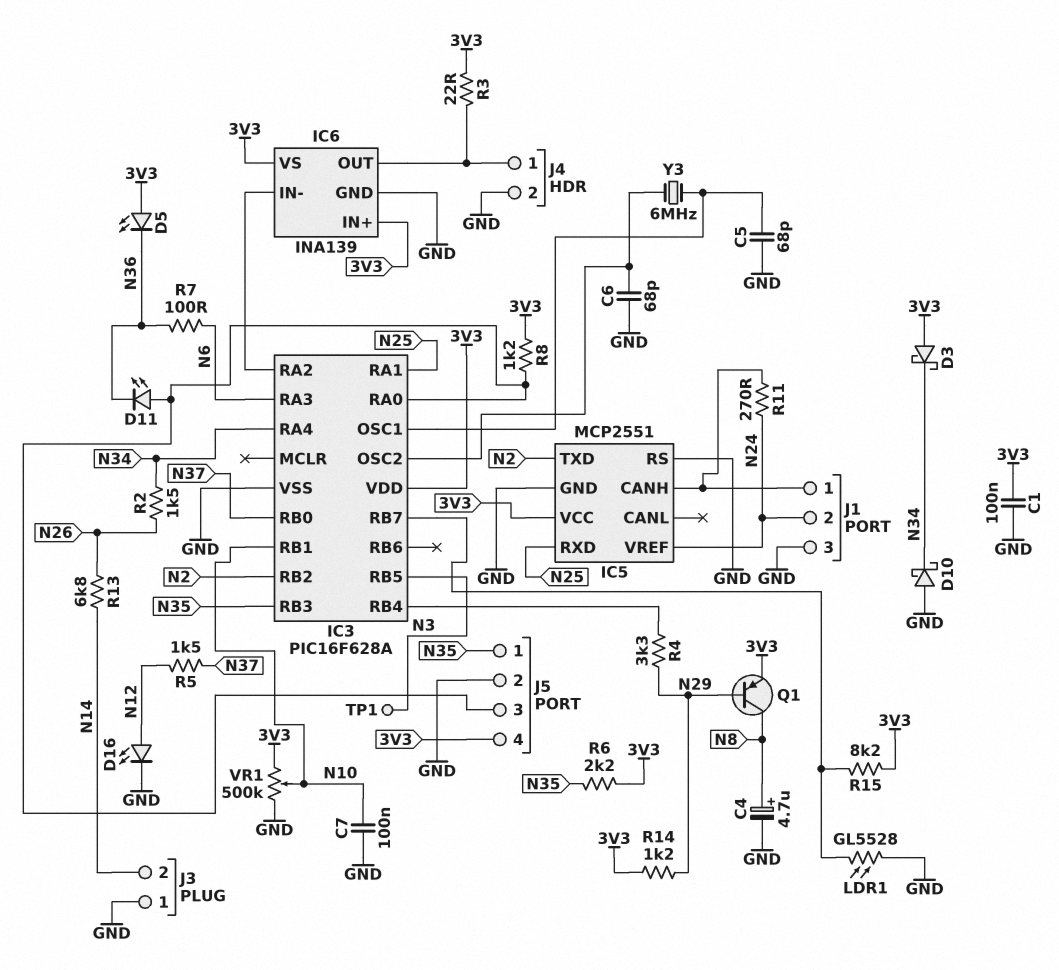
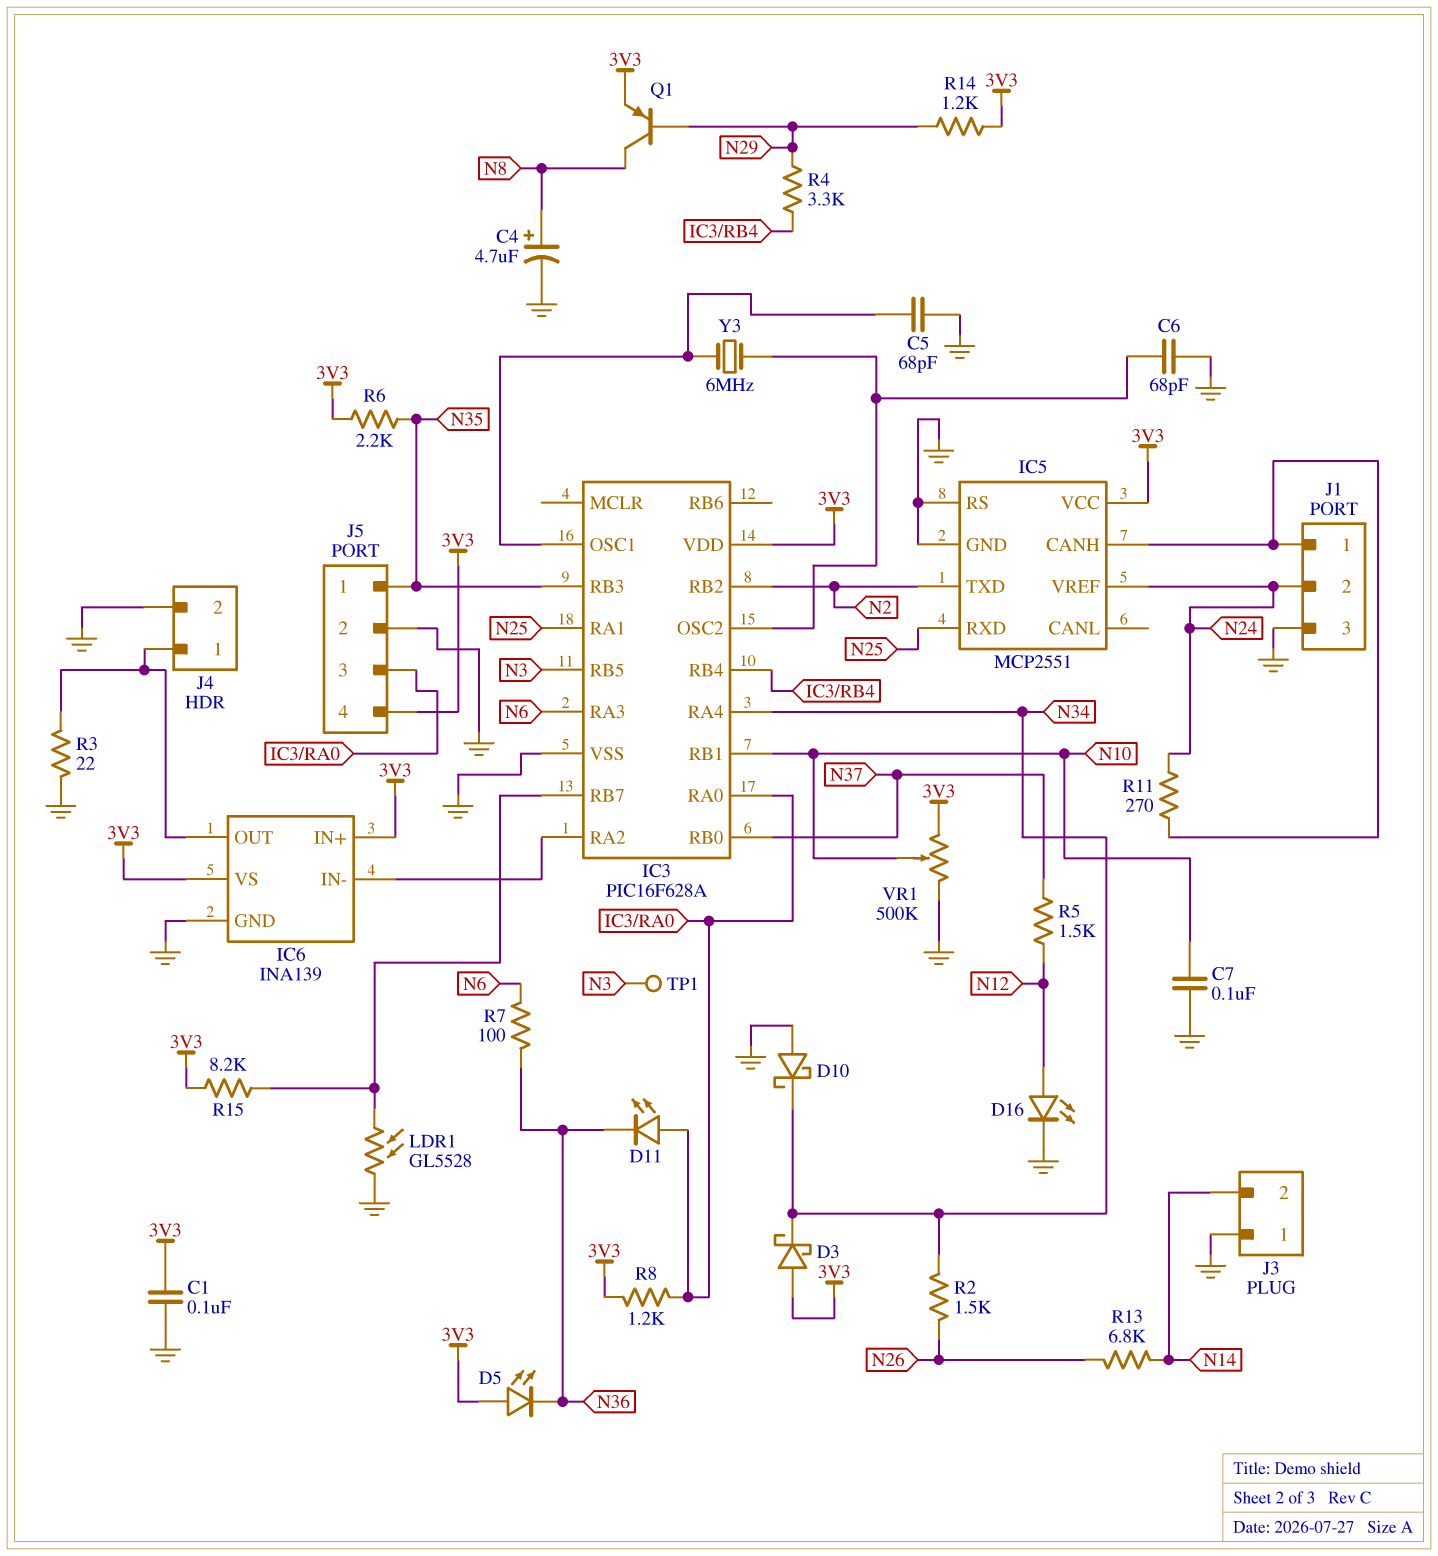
R3: 22 (3V3, IC6/OUT) -> 22 (GND, IC6/OUT)

